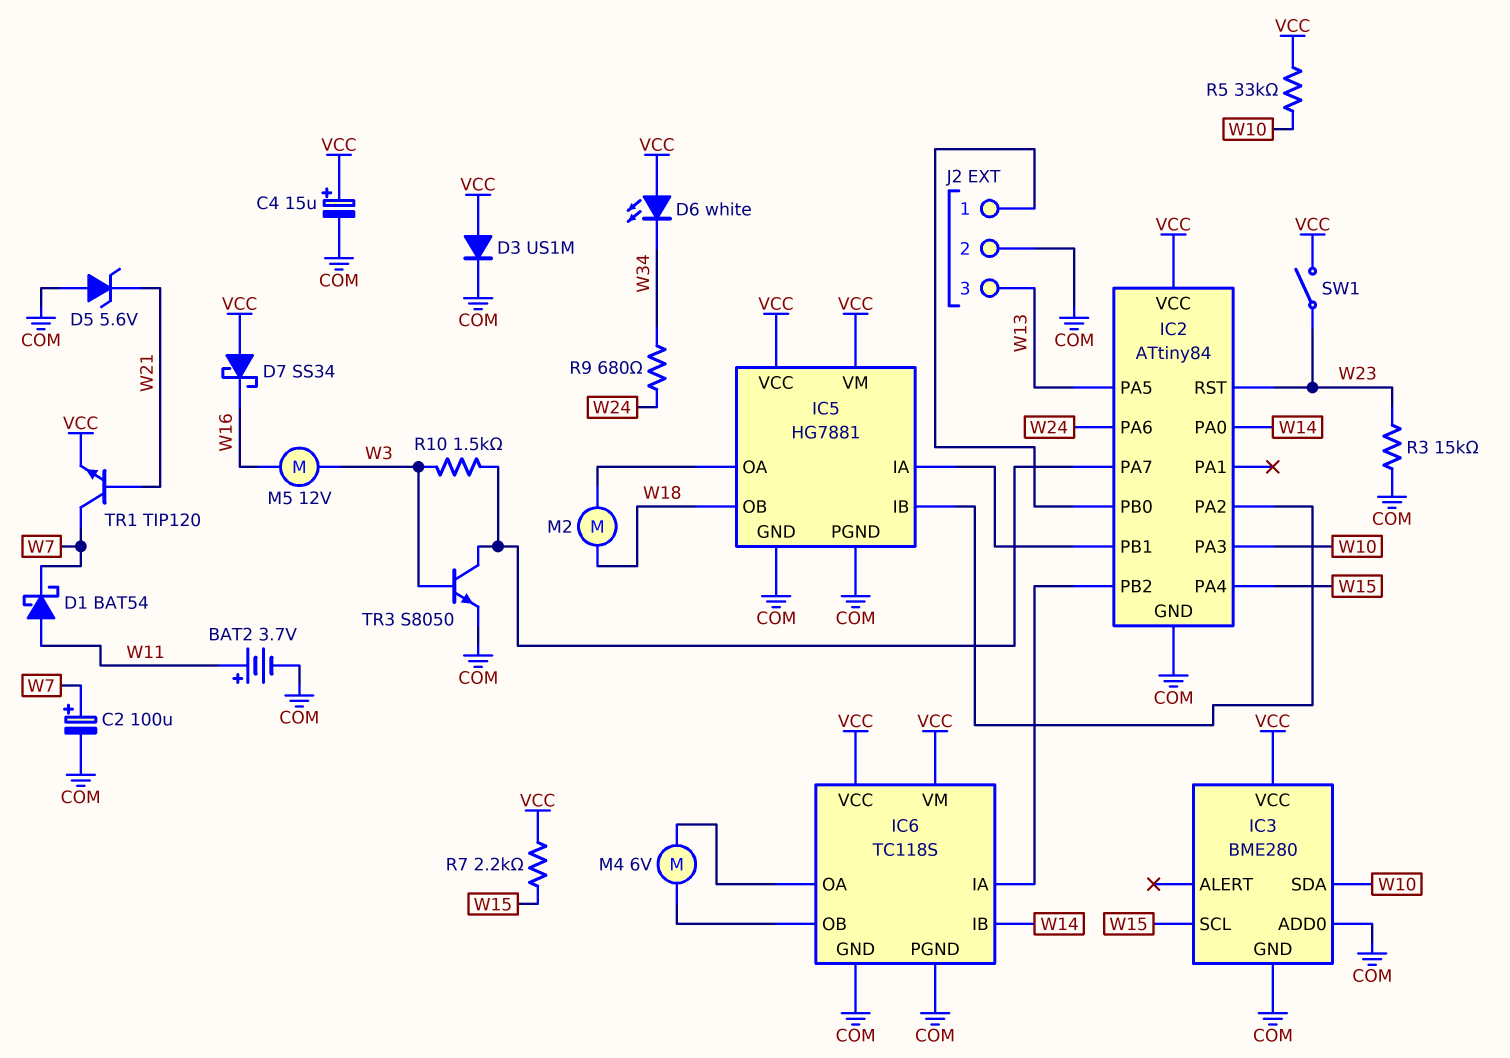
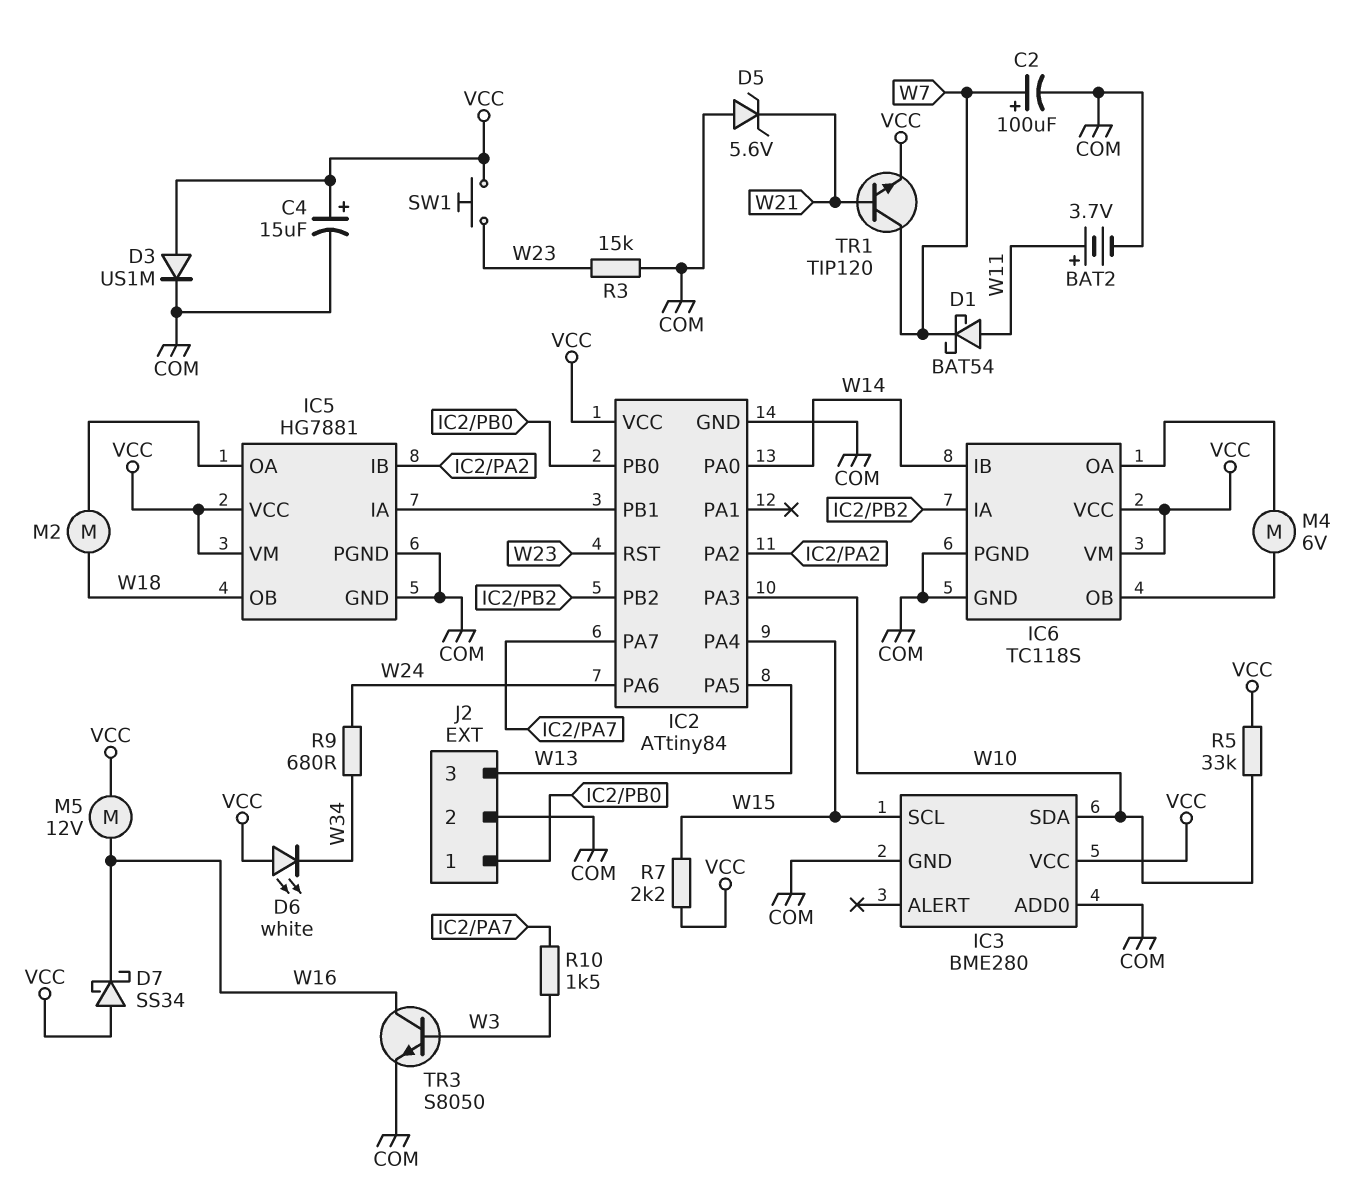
M5: motor 12V (W3, W16) -> motor 12V (VCC, W16)
SW1: switch (VCC, W23) -> button (VCC, W23)
TR3: NPN S8050 (B W3, C IC2/PA7, E COM) -> NPN S8050 (B W3, C W16, E COM)

